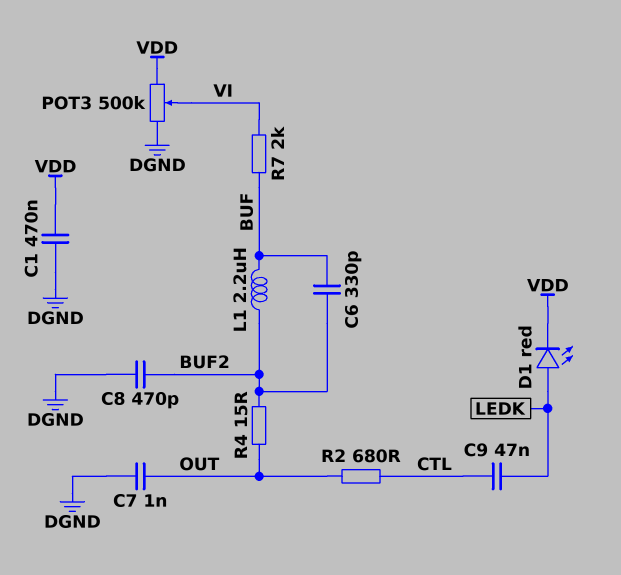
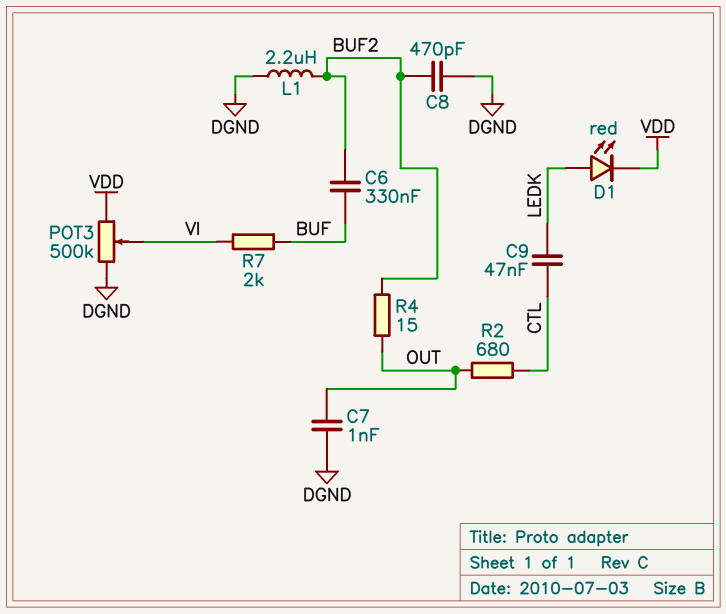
C1: 470nF (DGND, VDD) -> none
C6: 330pF (BUF, BUF2) -> 330nF (BUF, BUF2)
L1: 2.2uH (BUF, BUF2) -> 2.2uH (BUF2, DGND)

